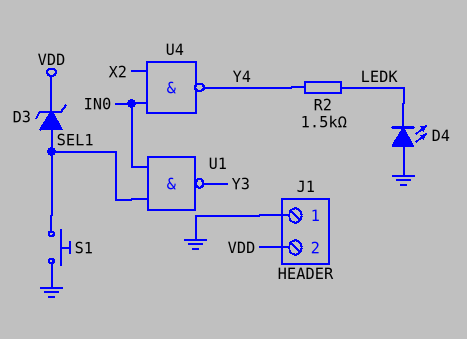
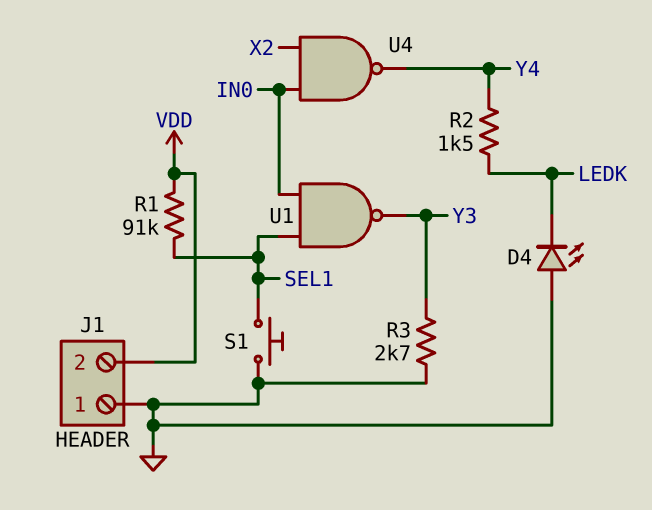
D3: zener (A SEL1, K VDD) -> none
R1: none -> 91k (SEL1, VDD)
R3: none -> 2.7k (GND, Y3)

